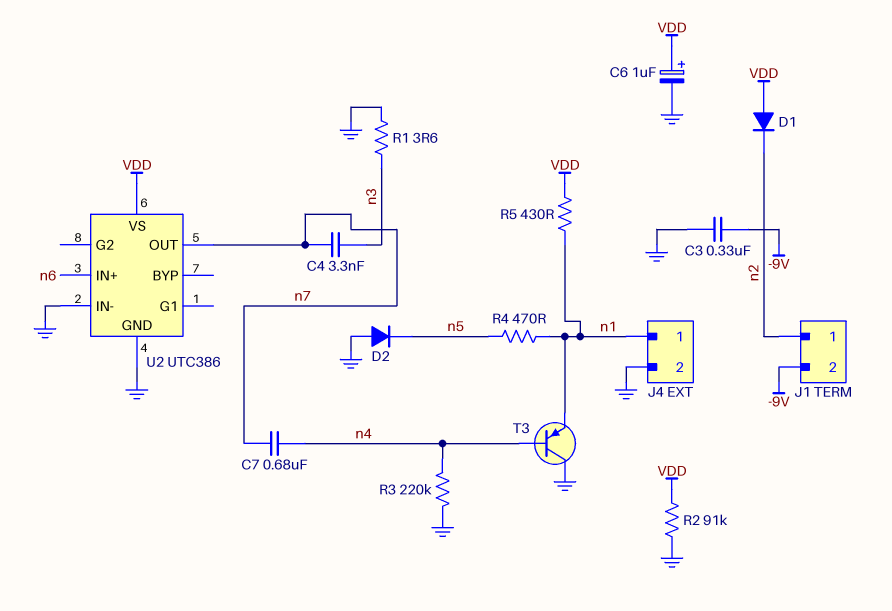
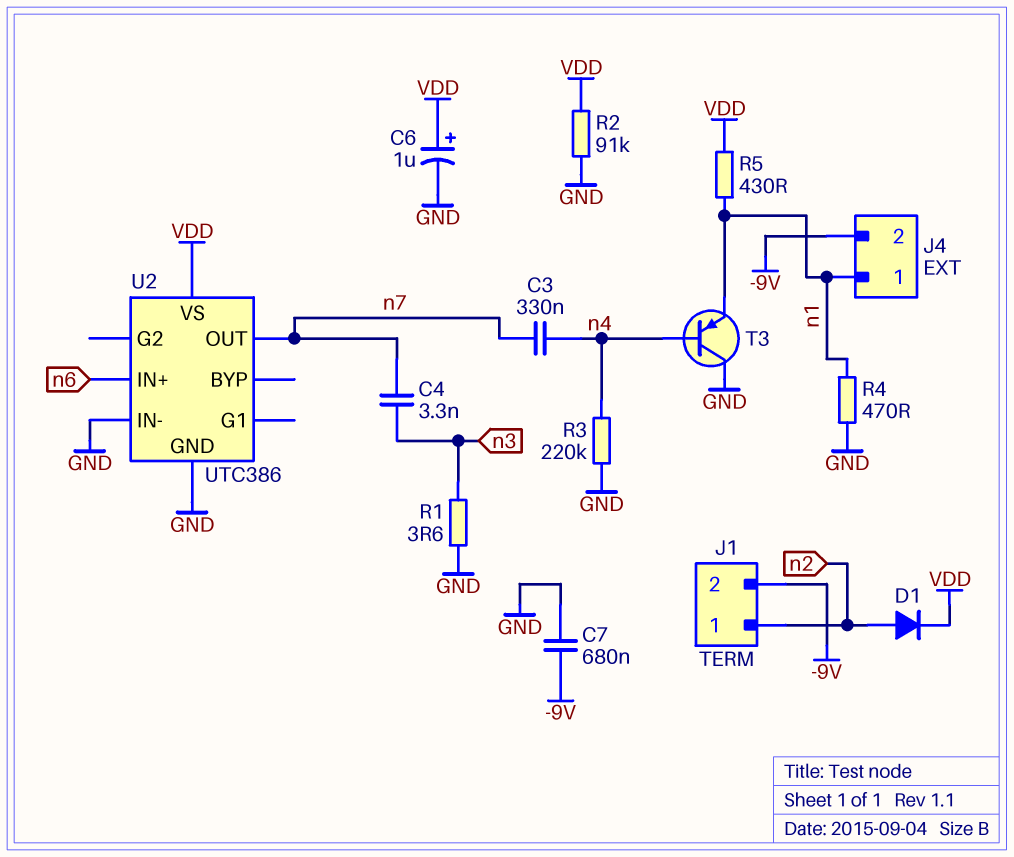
C3: 330nF (-9V, GND) -> 330nF (n4, n7)
C7: 680nF (n4, n7) -> 680nF (-9V, GND)
D1: diode (A VDD, K n2) -> diode (A n2, K VDD)
D2: diode (A GND, K n5) -> none
J4 pin 2: GND -> -9V
R4: 470 (n1, n5) -> 470 (GND, n1)

